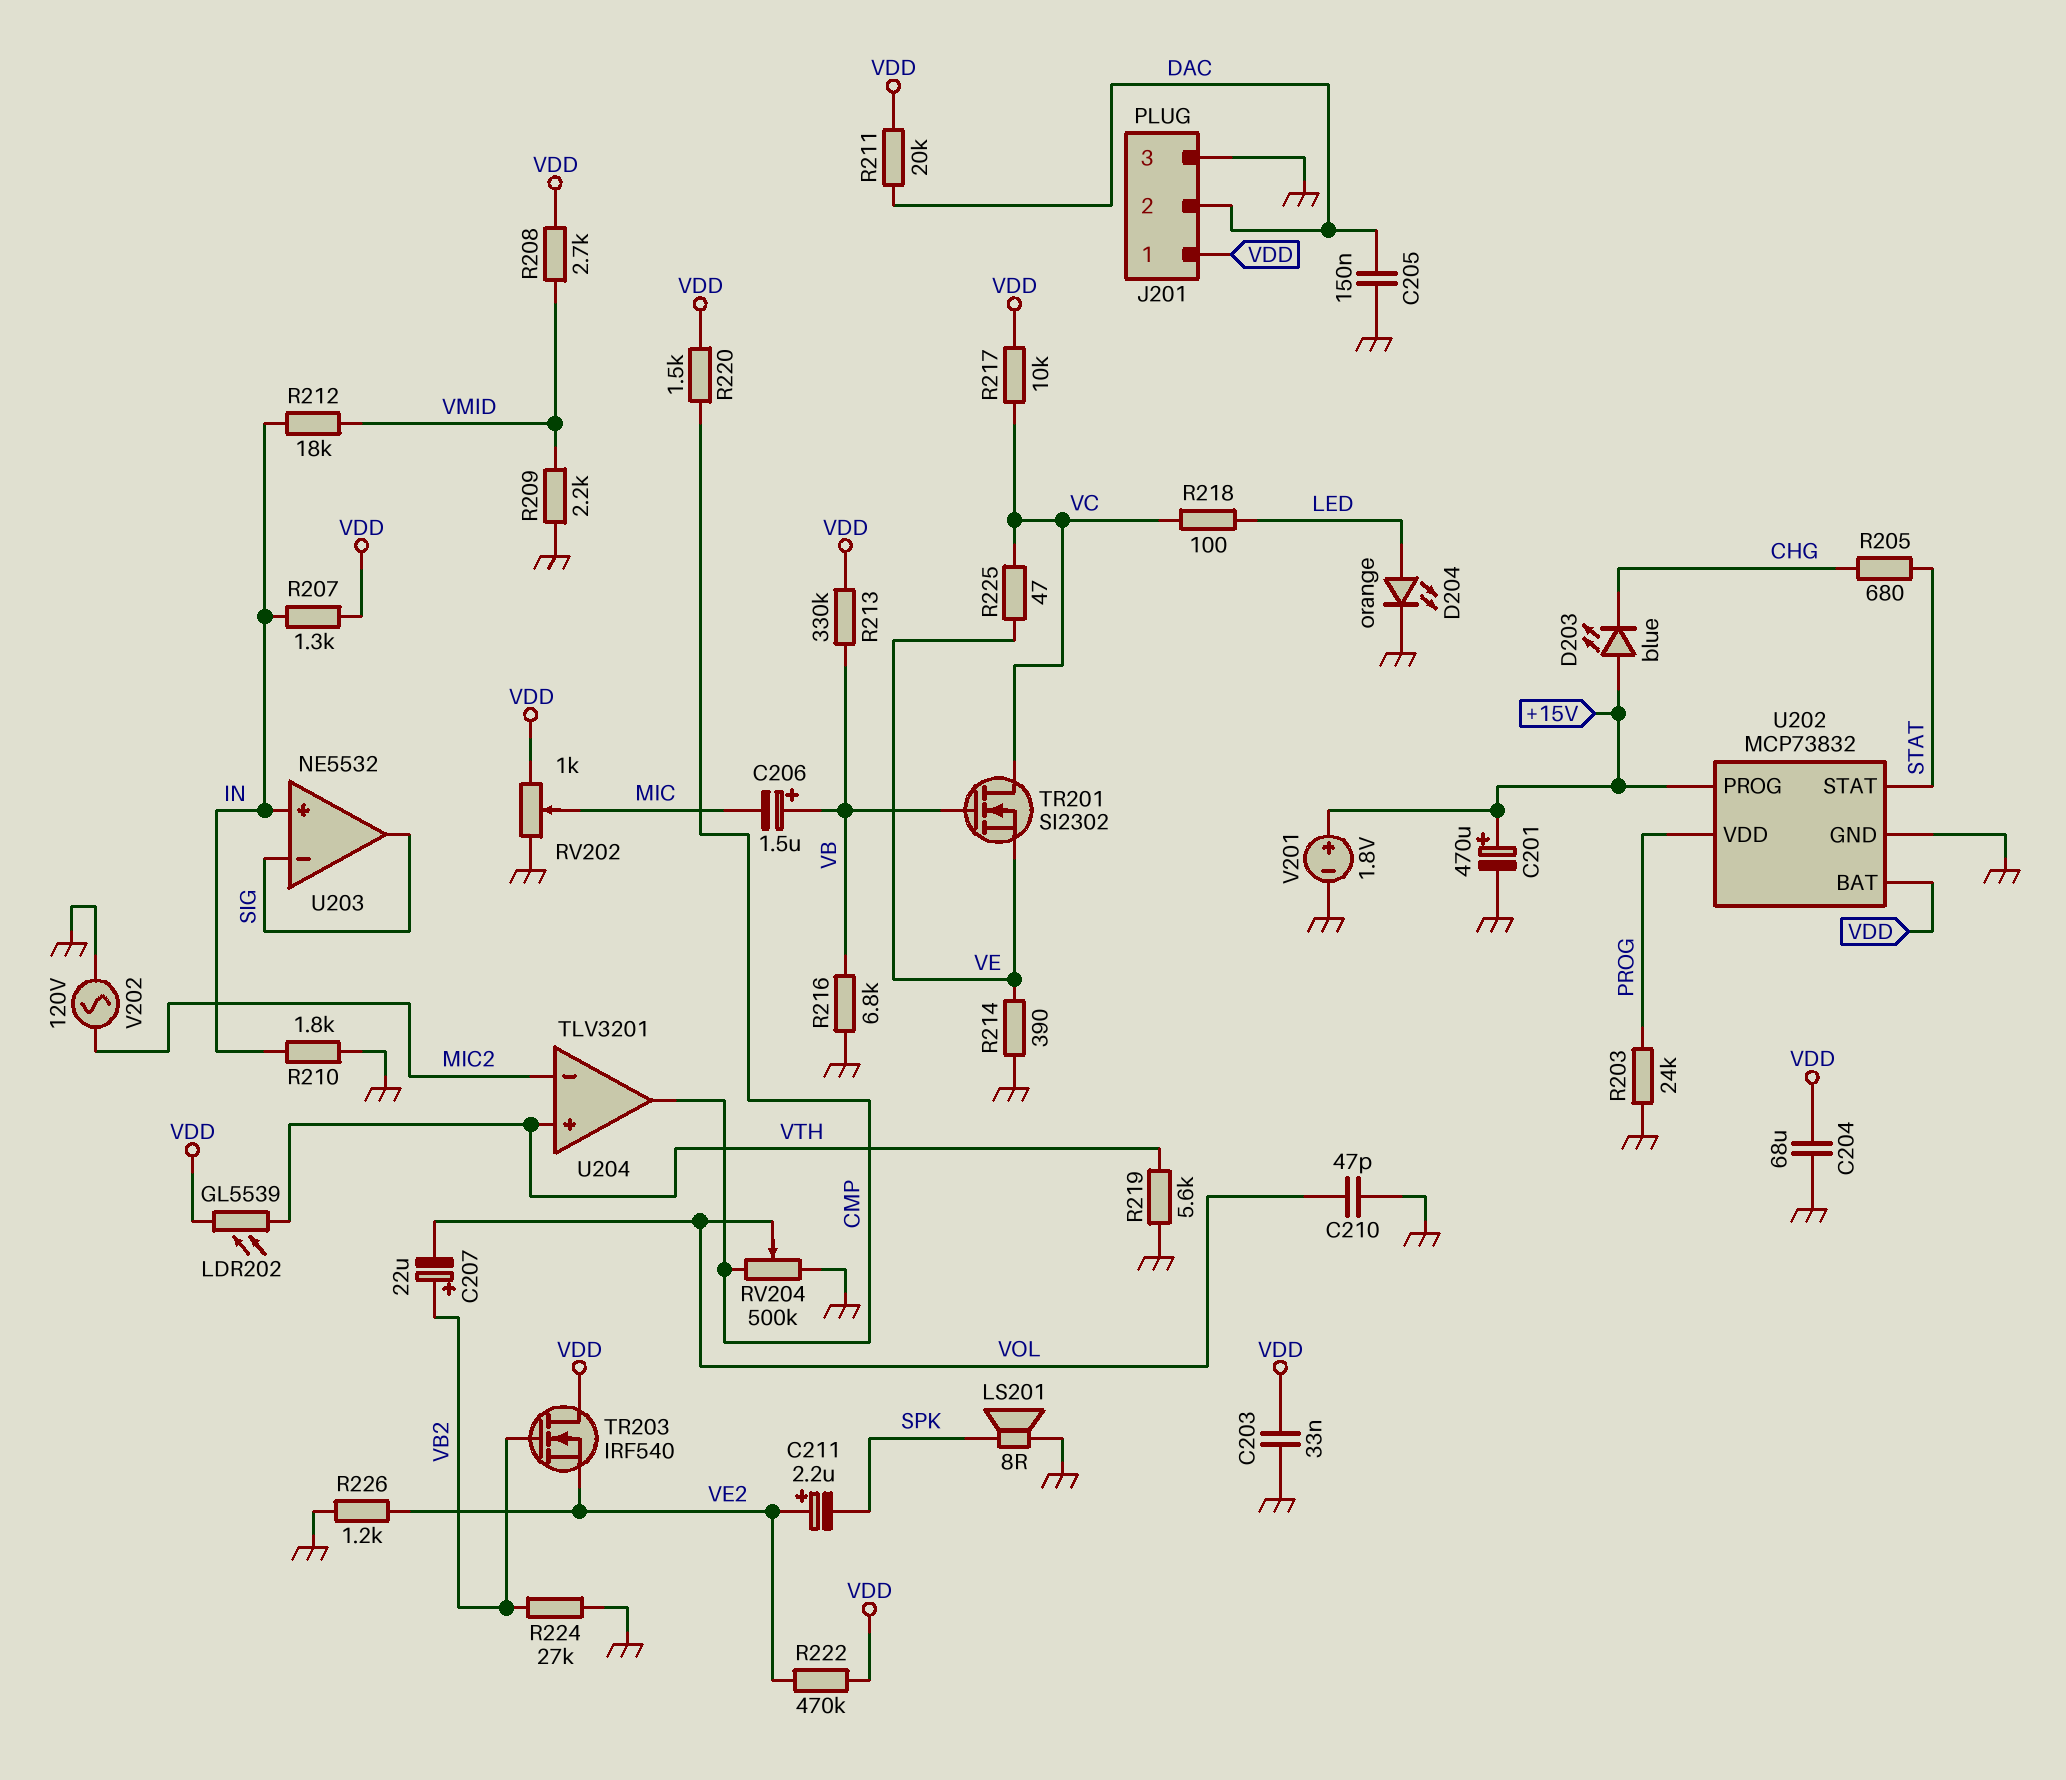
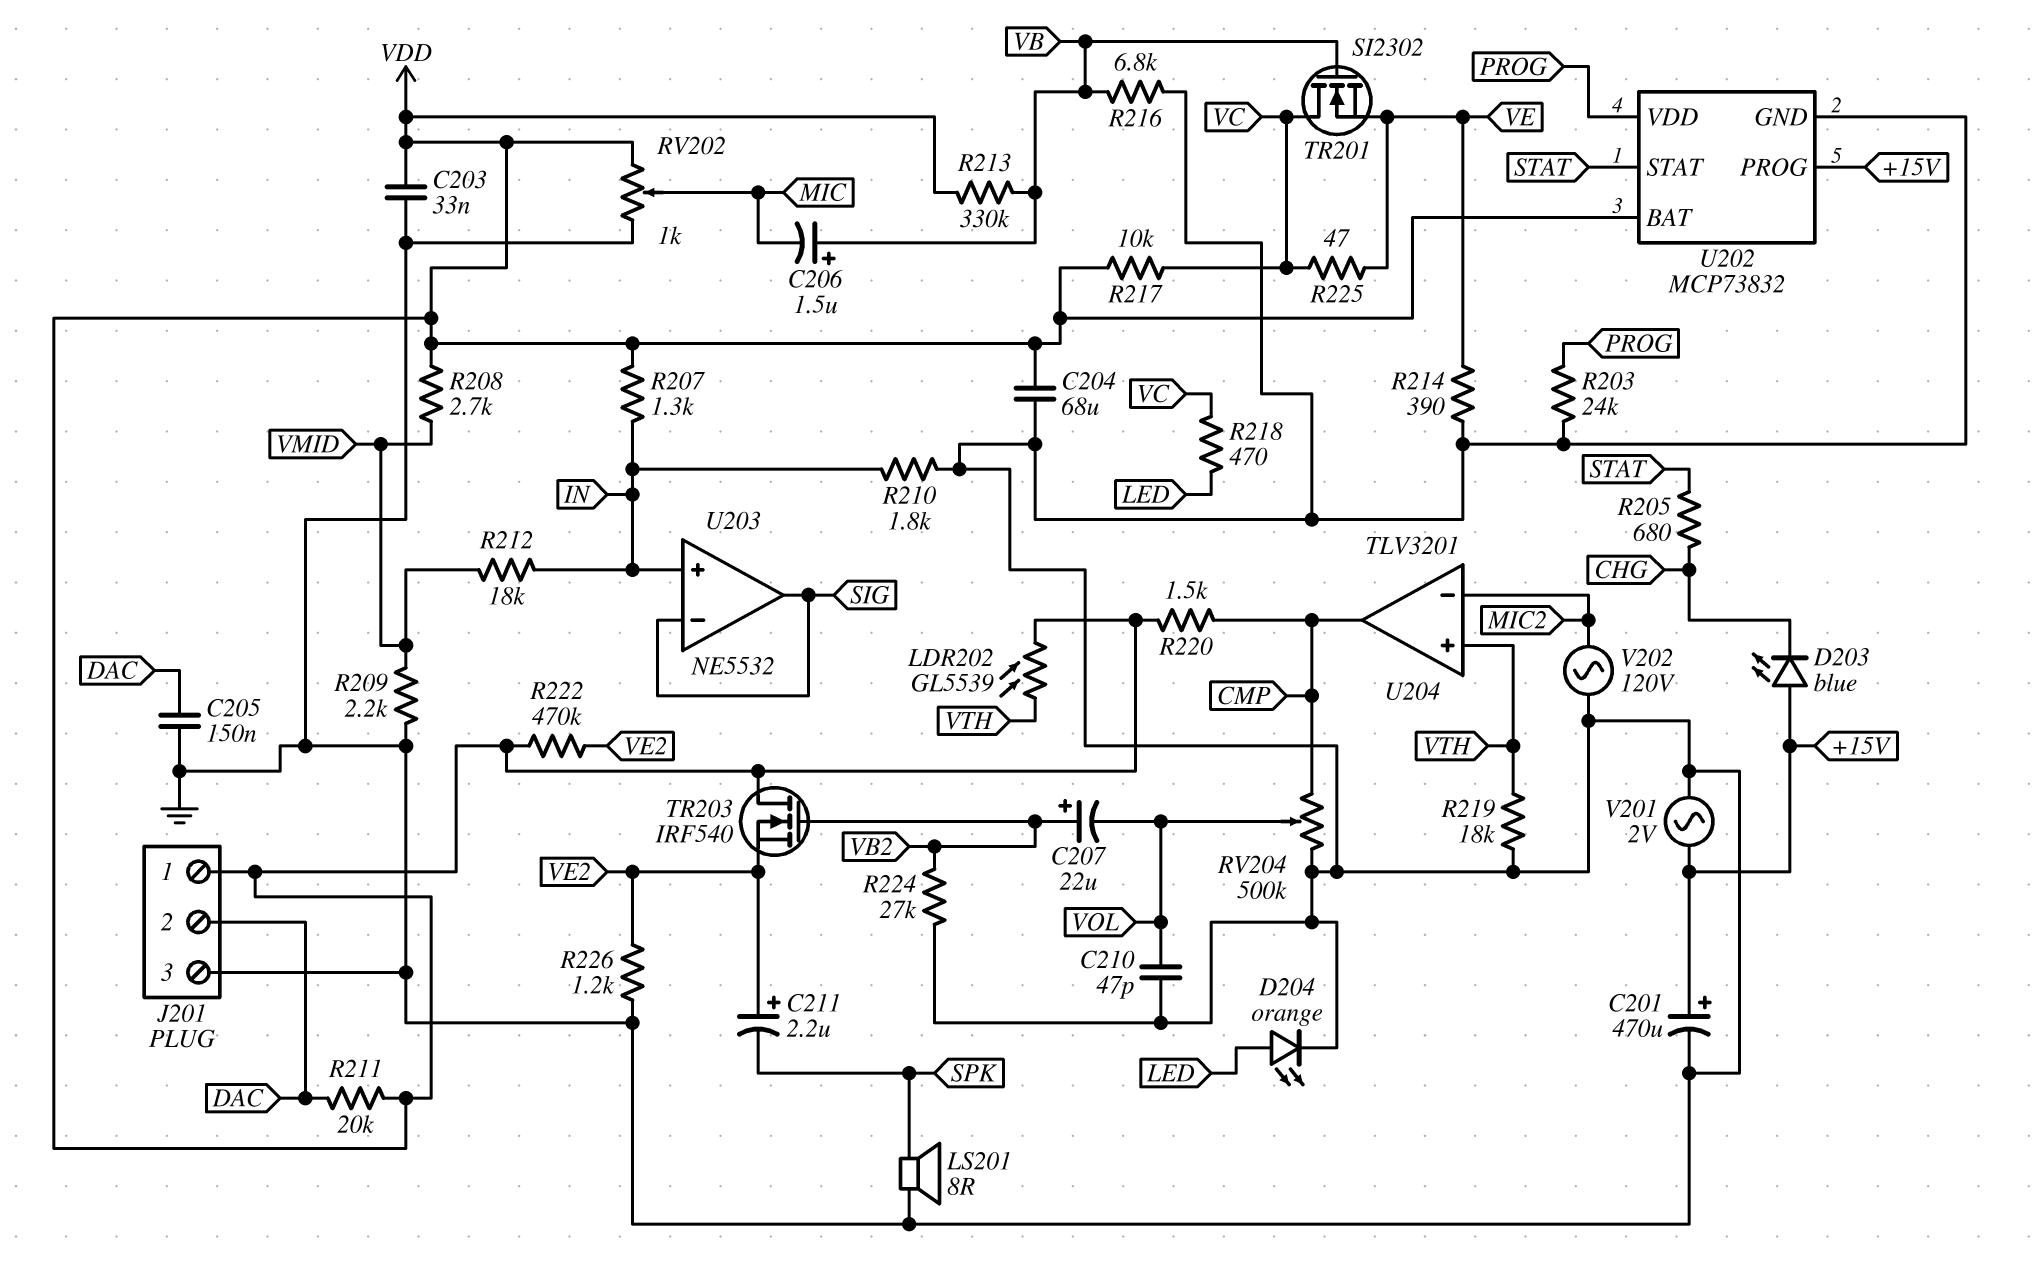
R218: 100 (LED, VC) -> 470 (LED, VC)
R219: 5.6k (GND, VTH) -> 18k (GND, VTH)
V201: 1.8V (plus +15V, minus GND) -> AC 2V (+15V, GND)

